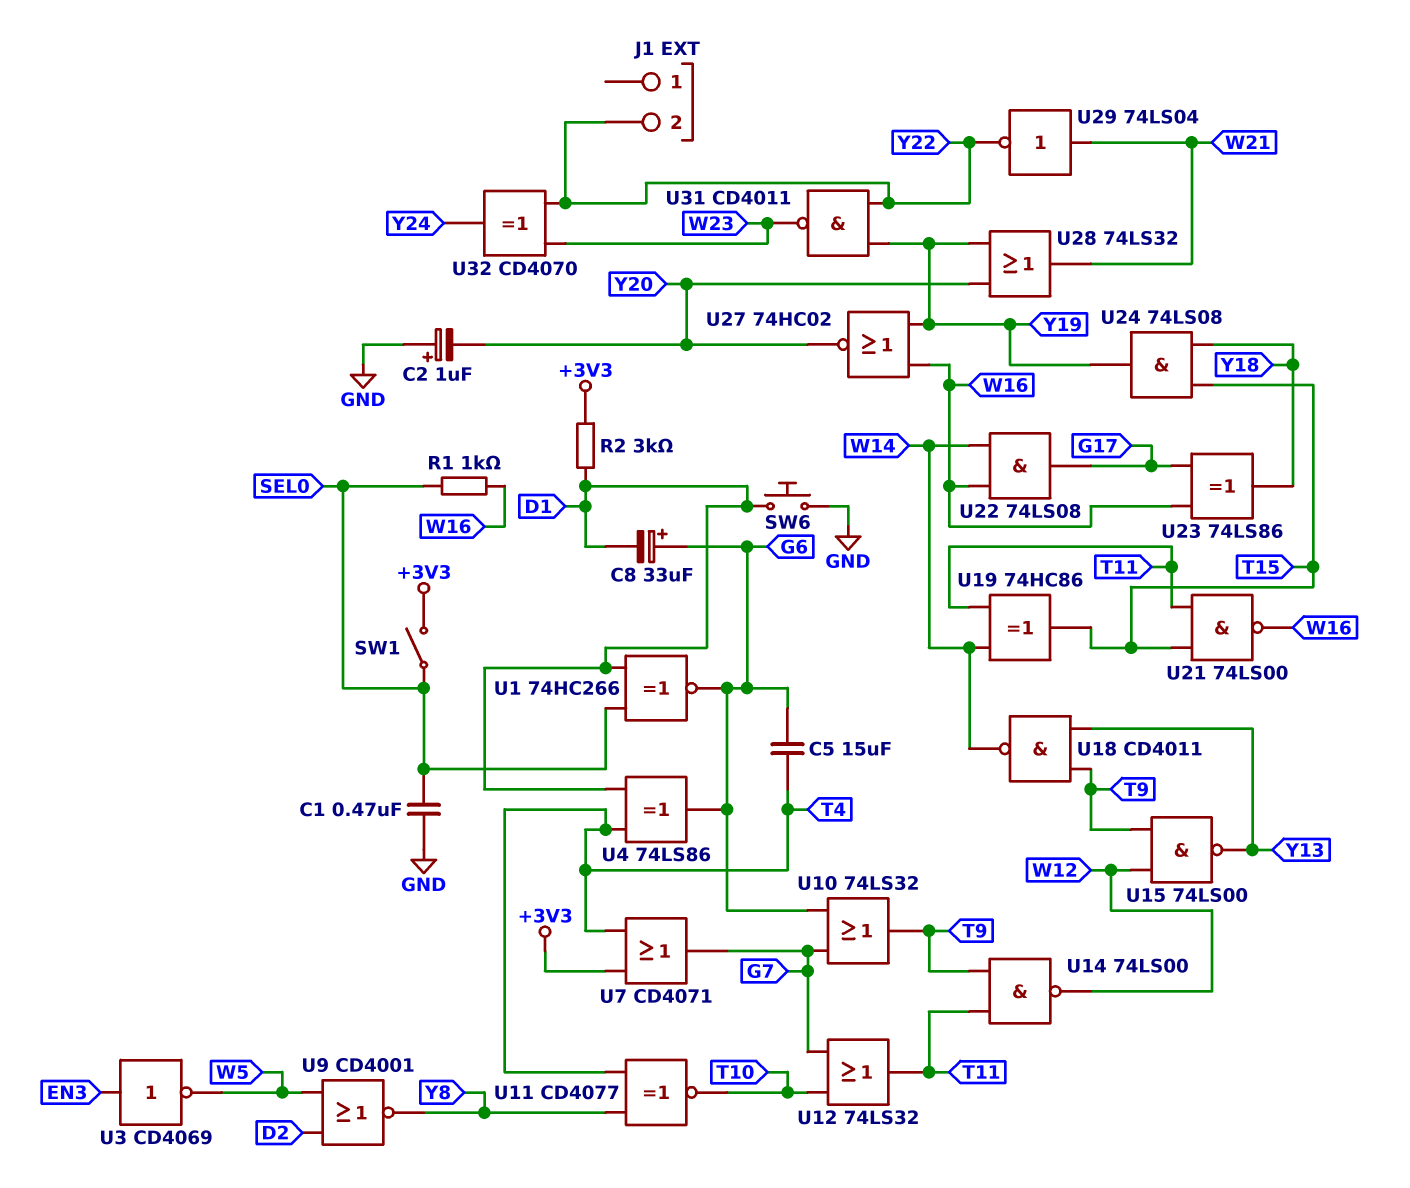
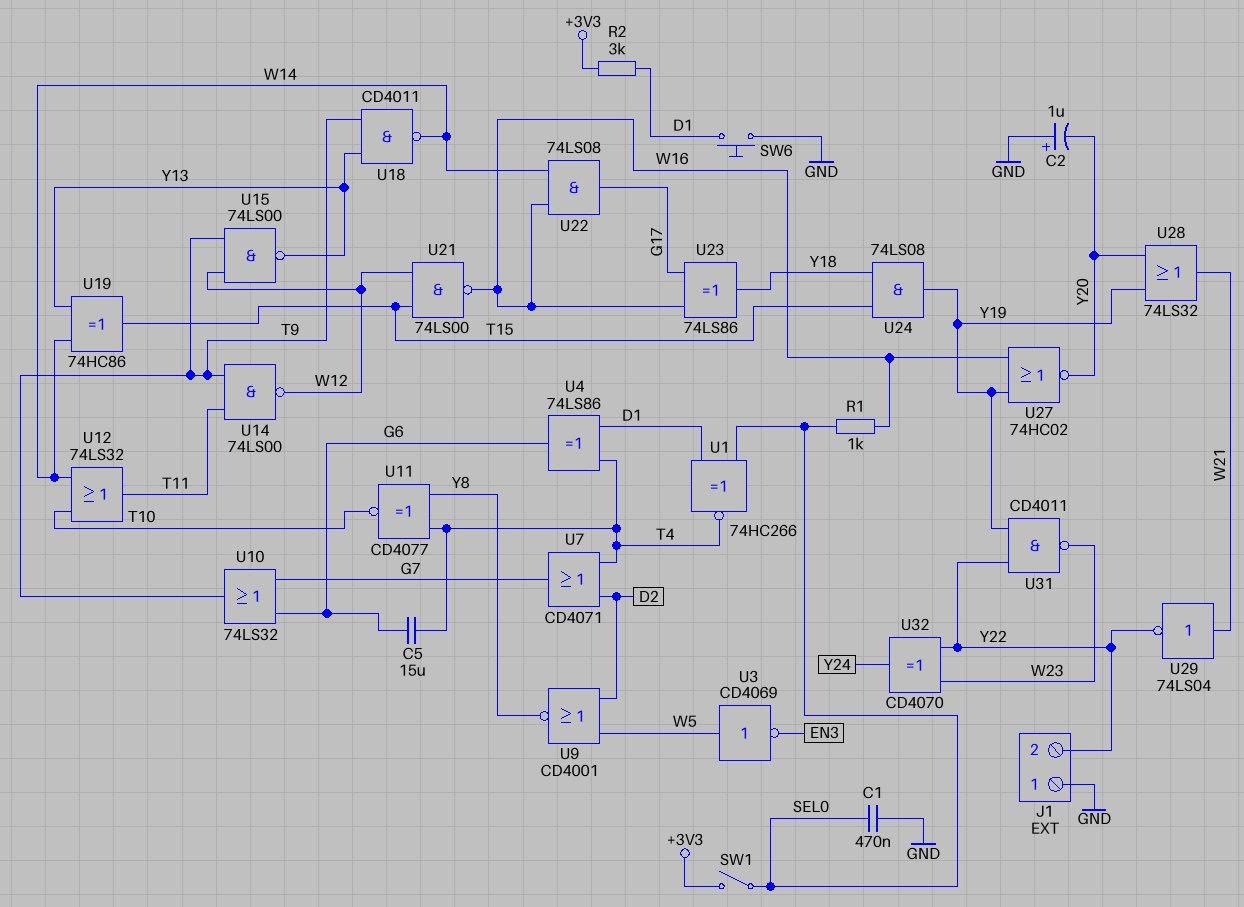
C8: 33uF (plus G6, minus D1) -> none
J1 pin 1: none -> GND
U1: XNOR 74HC266 (in D1, in SEL0, out G6) -> XNOR 74HC266 (in D1, in SEL0, out T4)
U3: NOT CD4069 (in EN3, out W5) -> NOT CD4069 (in W5, out EN3)
U7: OR CD4071 (in +3V3, in T4, out G7) -> OR CD4071 (in D2, in T4, out G7)
U12: OR 74LS32 (in G7, in T10, out T11) -> OR 74LS32 (in T10, in W14, out T11)
U19: XOR 74HC86 (in T11, in W14, out T15) -> XOR 74HC86 (in W14, in Y13, out T15)
U21: NAND 74LS00 (in T11, in T15, out W16) -> NAND 74LS00 (in T15, in W12, out W16)

